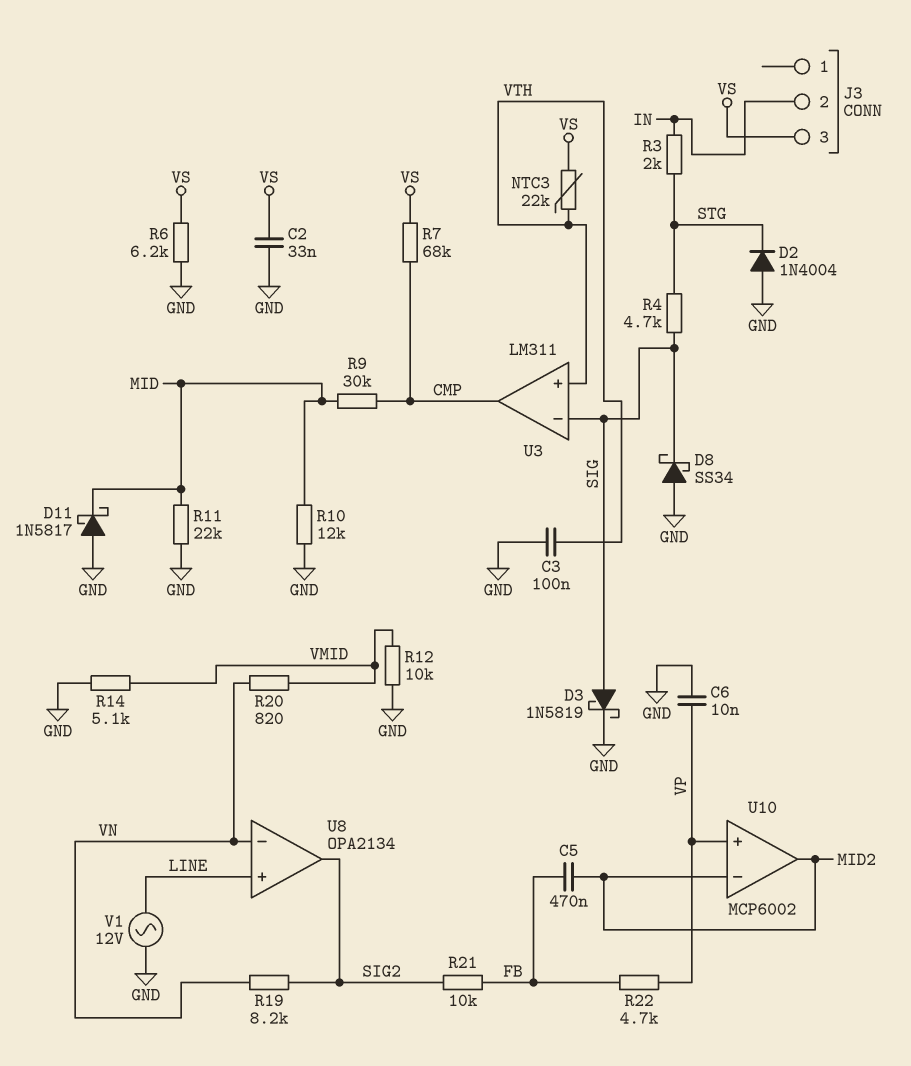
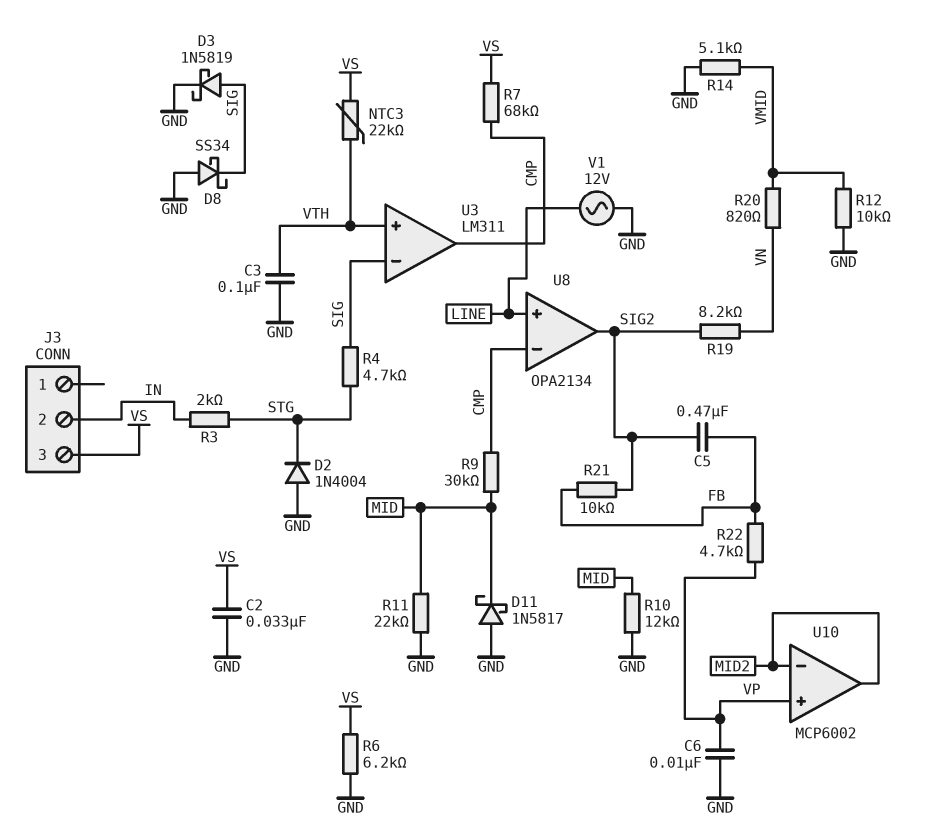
C5: 470nF (FB, MID2) -> 470nF (FB, SIG2)
U8 pin in-: VN -> CMP

